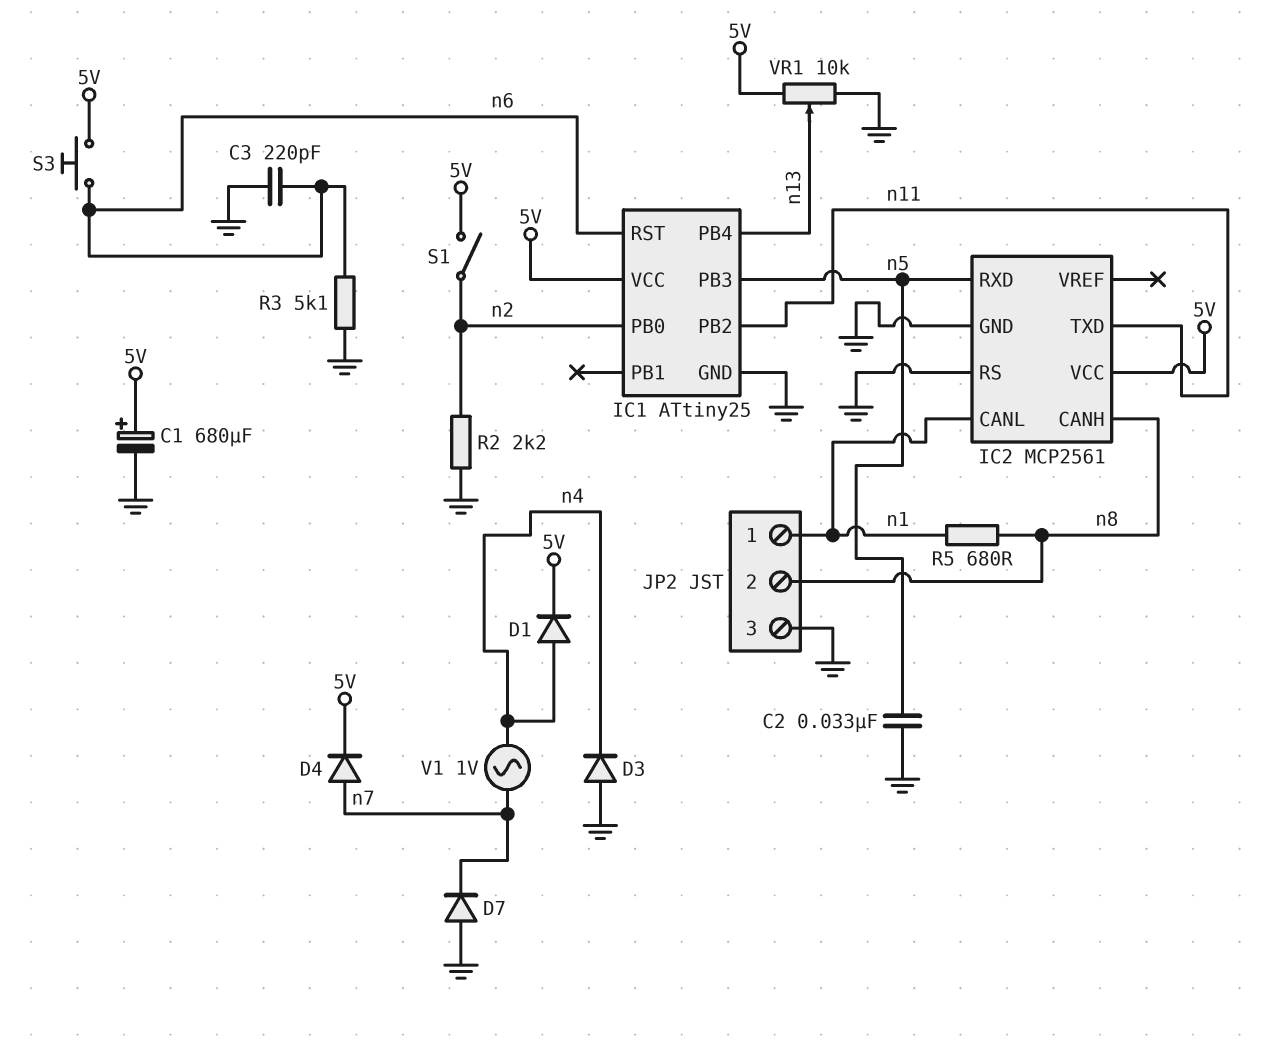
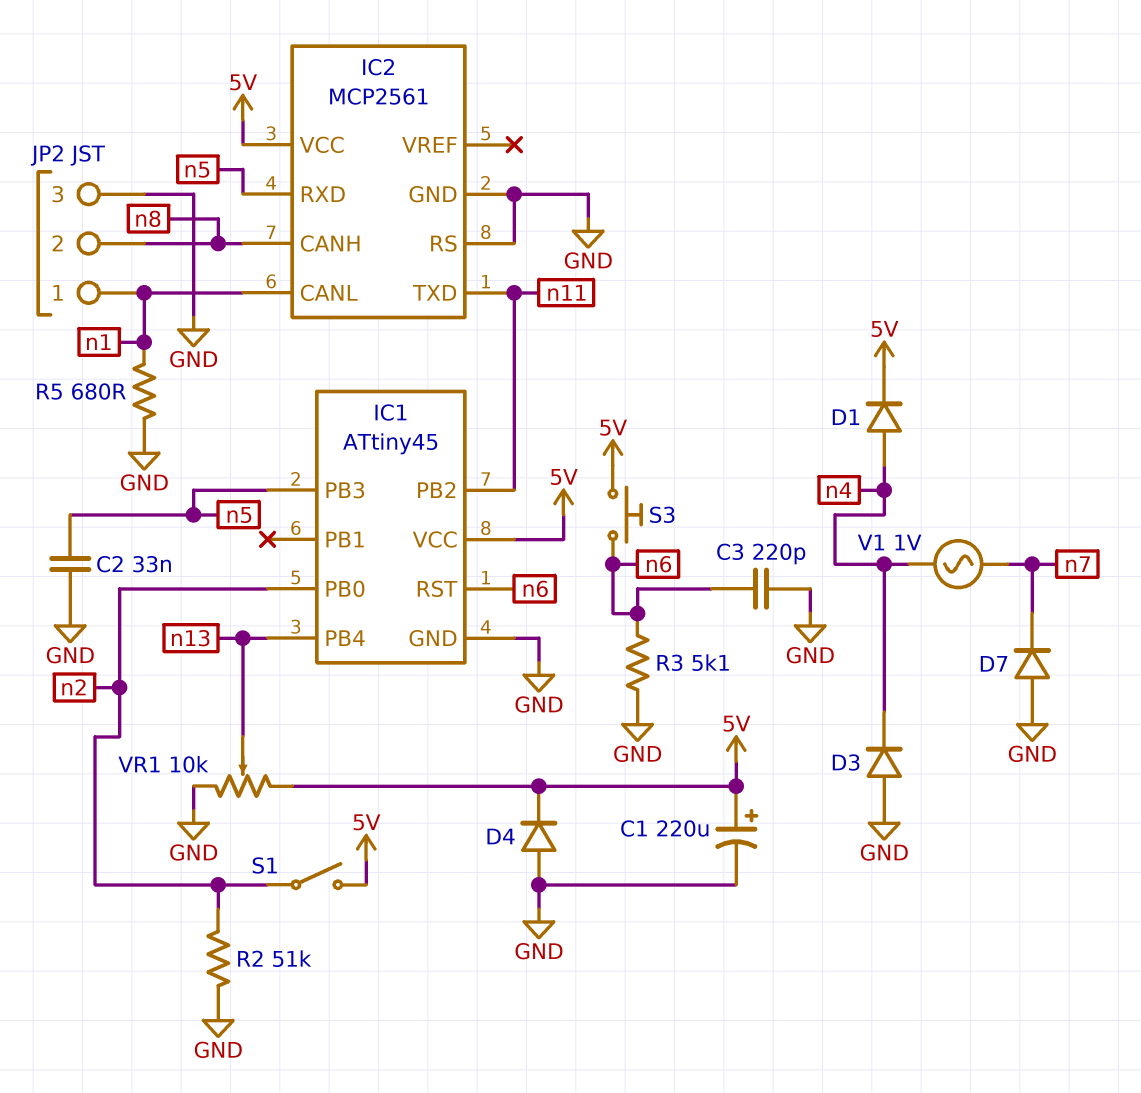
C1: 680uF (plus 5V, minus GND) -> 220uF (plus 5V, minus GND)
D4: diode (A n7, K 5V) -> diode (A GND, K 5V)
IC1: ATtiny25 -> ATtiny45
R2: 2.2k (GND, n2) -> 51k (GND, n2)
R5: 680 (n1, n8) -> 680 (GND, n1)

